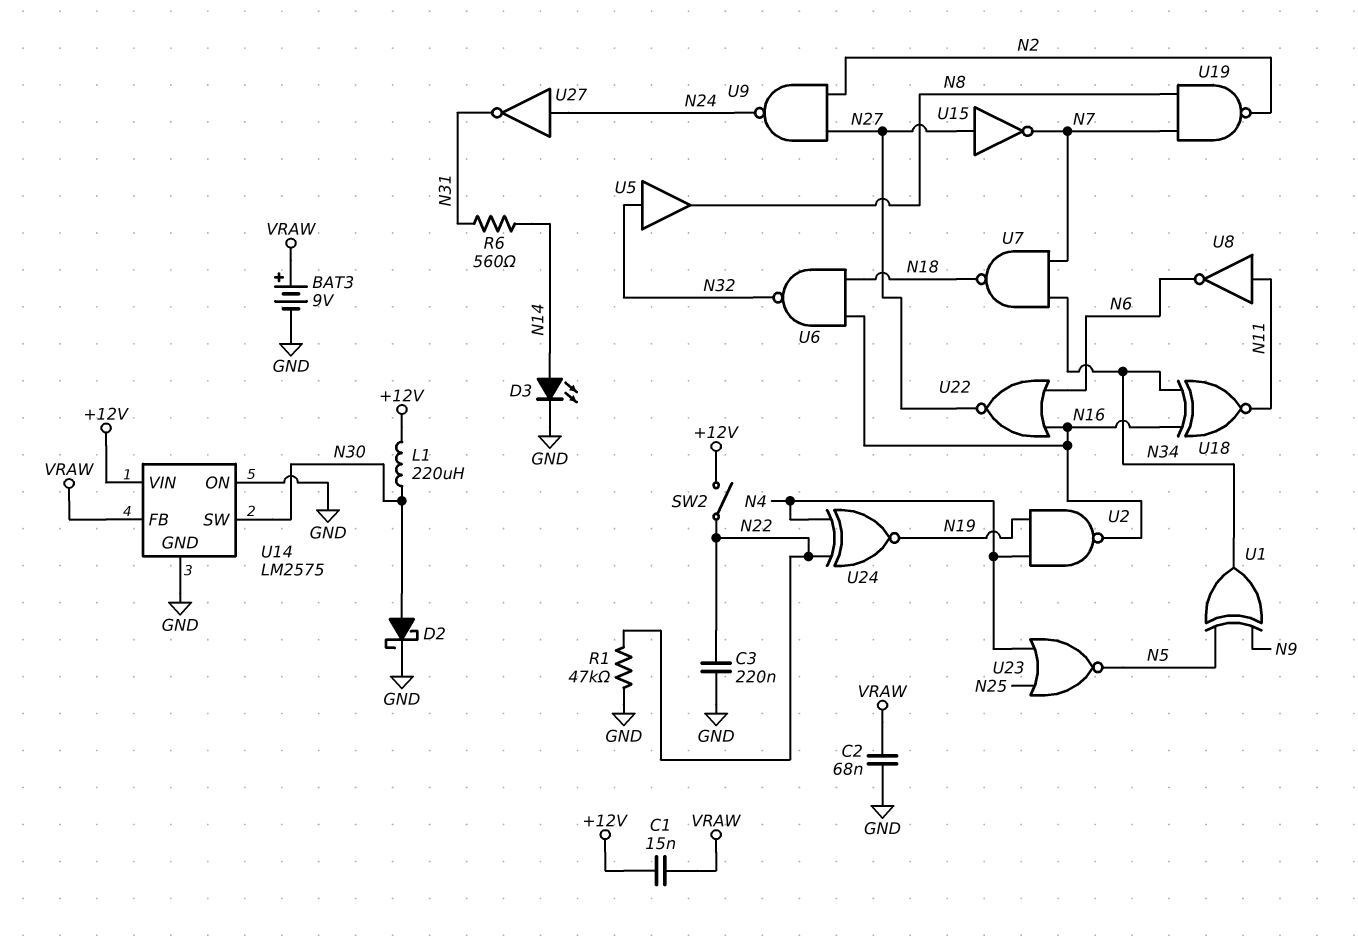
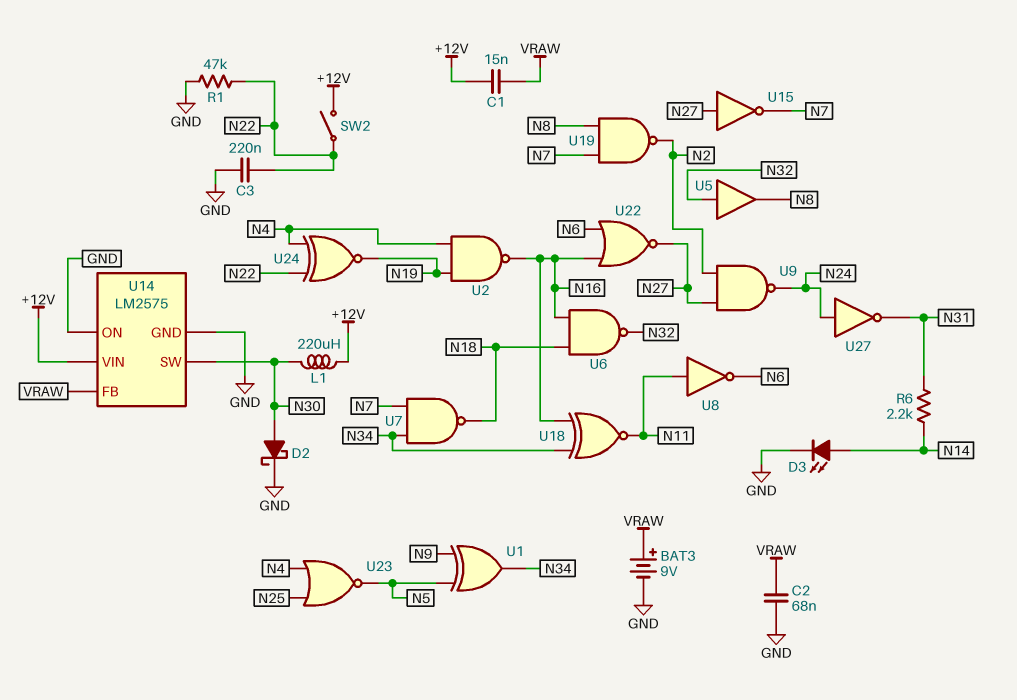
R6: 560 (N14, N31) -> 2.2k (N14, N31)

